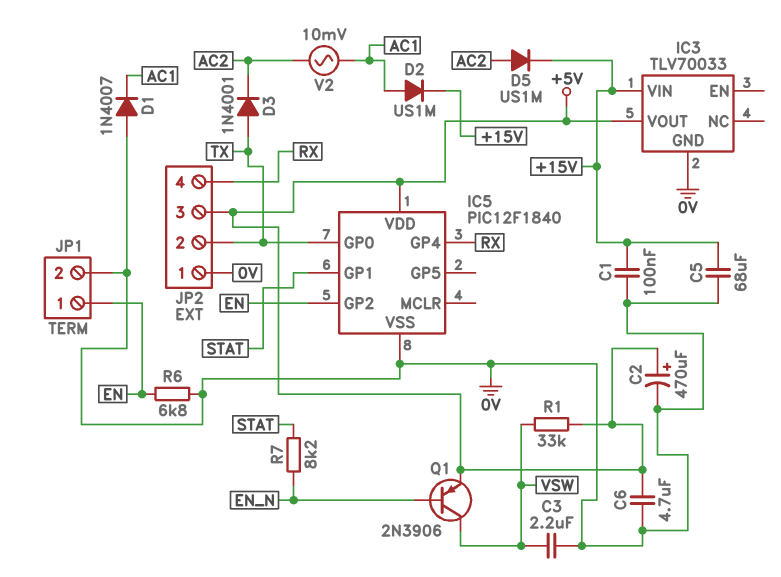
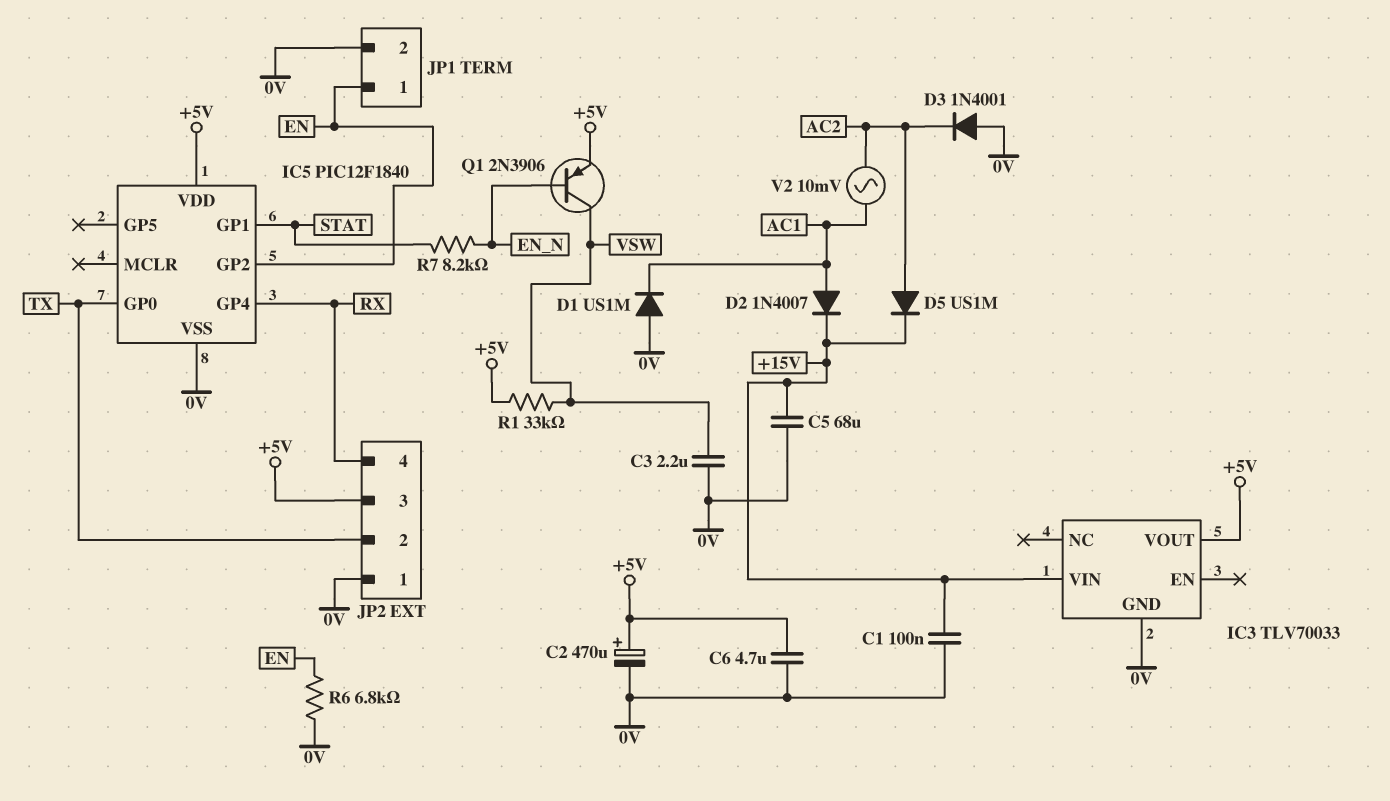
D1: diode 1N4007 (A 0V, K AC1) -> diode US1M (A 0V, K AC1)
D2: diode US1M (A AC1, K +15V) -> diode 1N4007 (A AC1, K +15V)
D3: diode 1N4001 (A TX, K AC2) -> diode 1N4001 (A 0V, K AC2)

